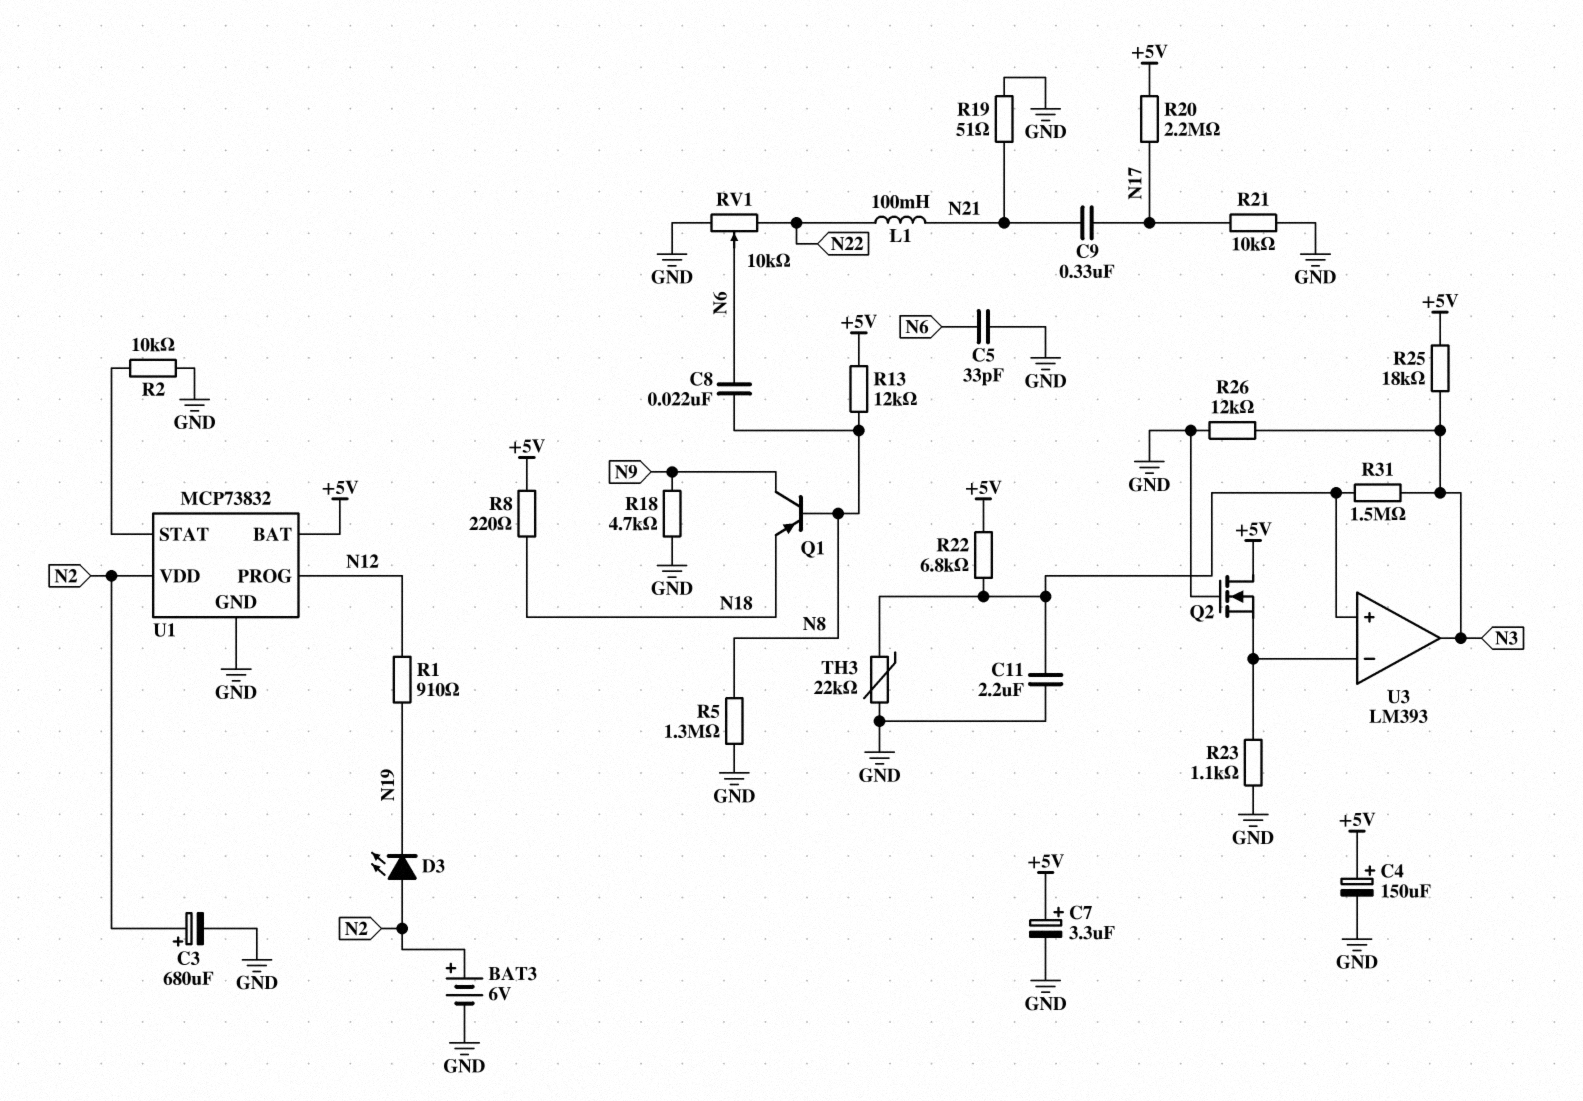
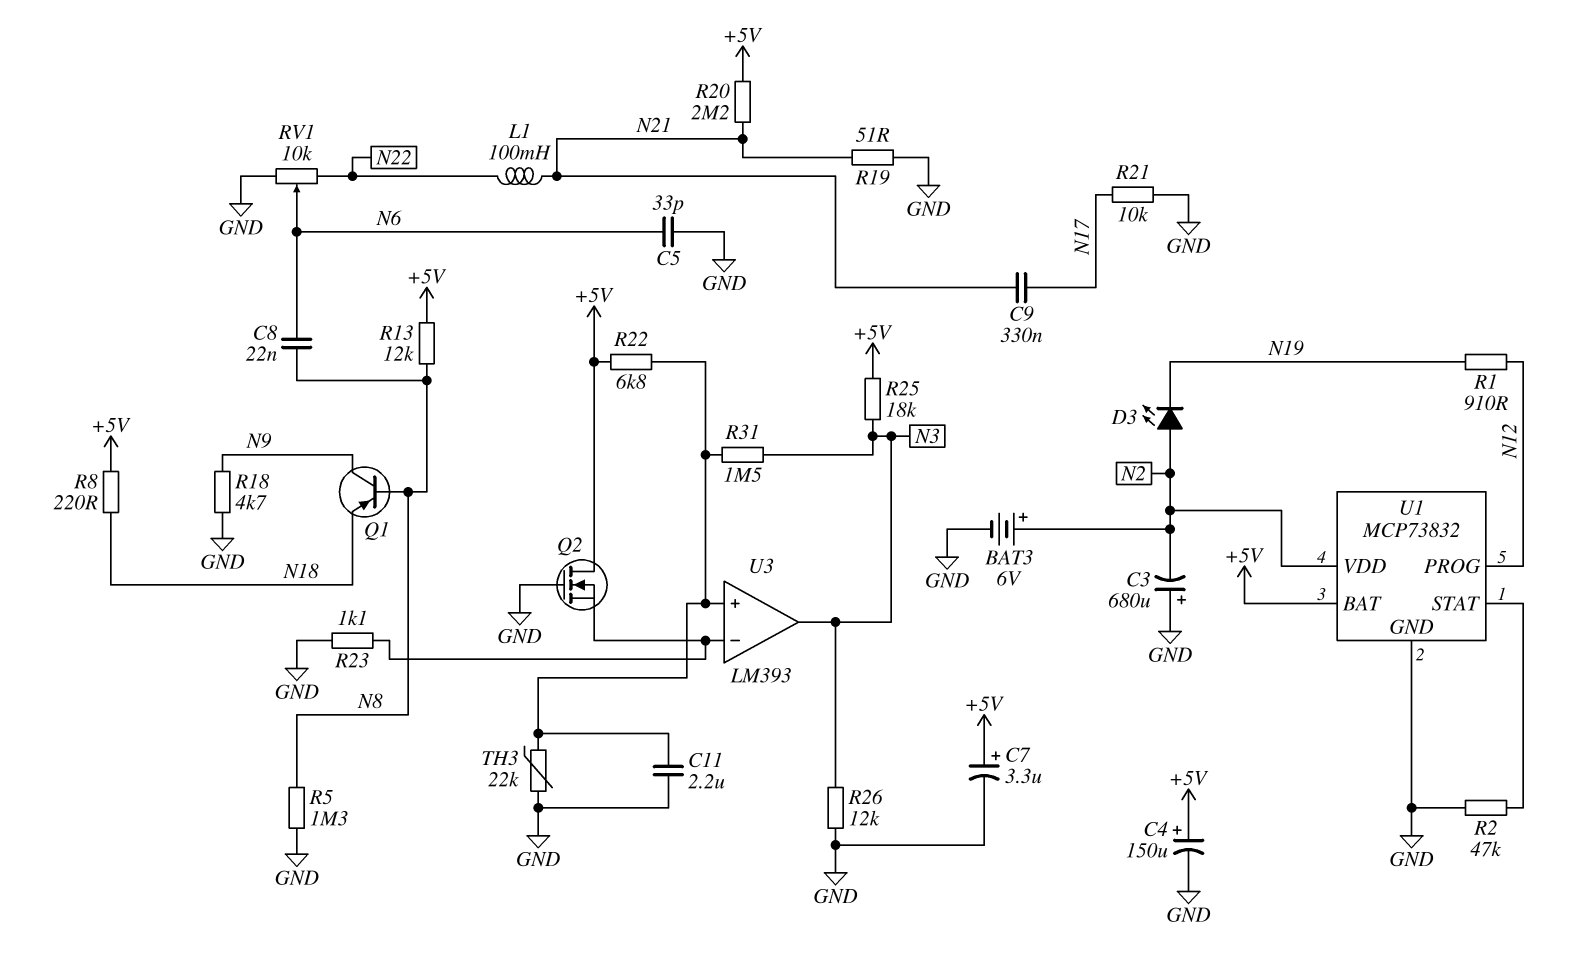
C3: 680uF (plus N2, minus GND) -> 680uF (plus GND, minus N2)
R2: 10k (GND, U1/STAT) -> 47k (GND, U1/STAT)
R20: 2.2M (+5V, N17) -> 2.2M (+5V, N21)

